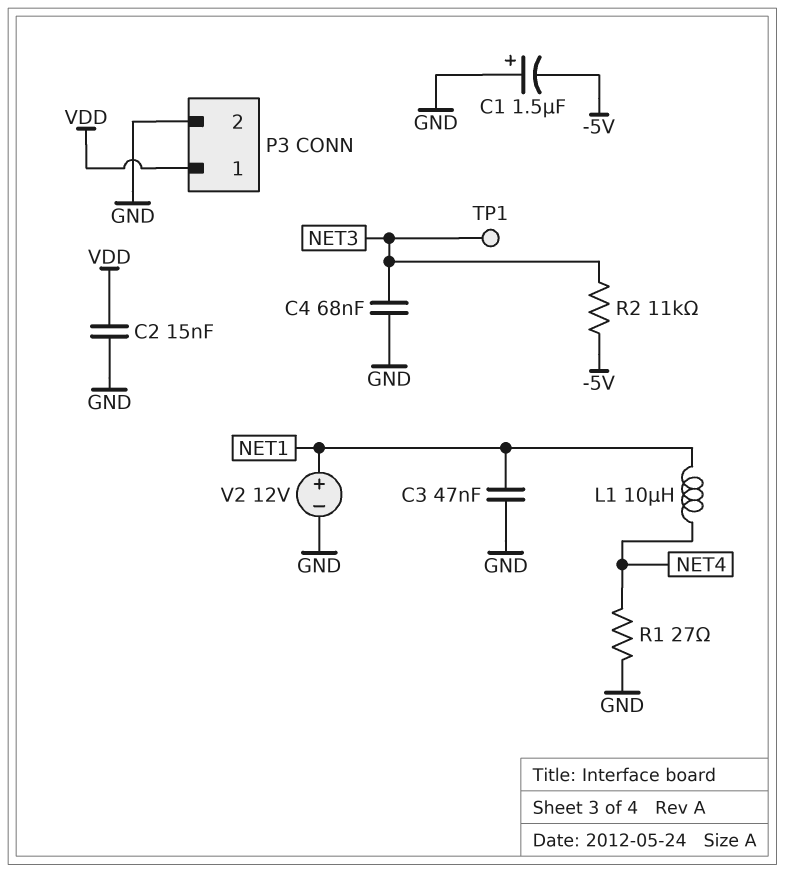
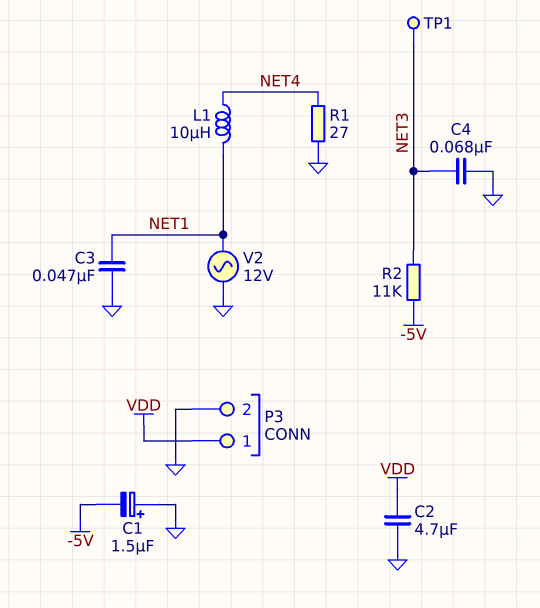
C2: 15nF (GND, VDD) -> 4.7uF (GND, VDD)
V2: 12V (plus NET1, minus GND) -> AC 12V (GND, NET1)

